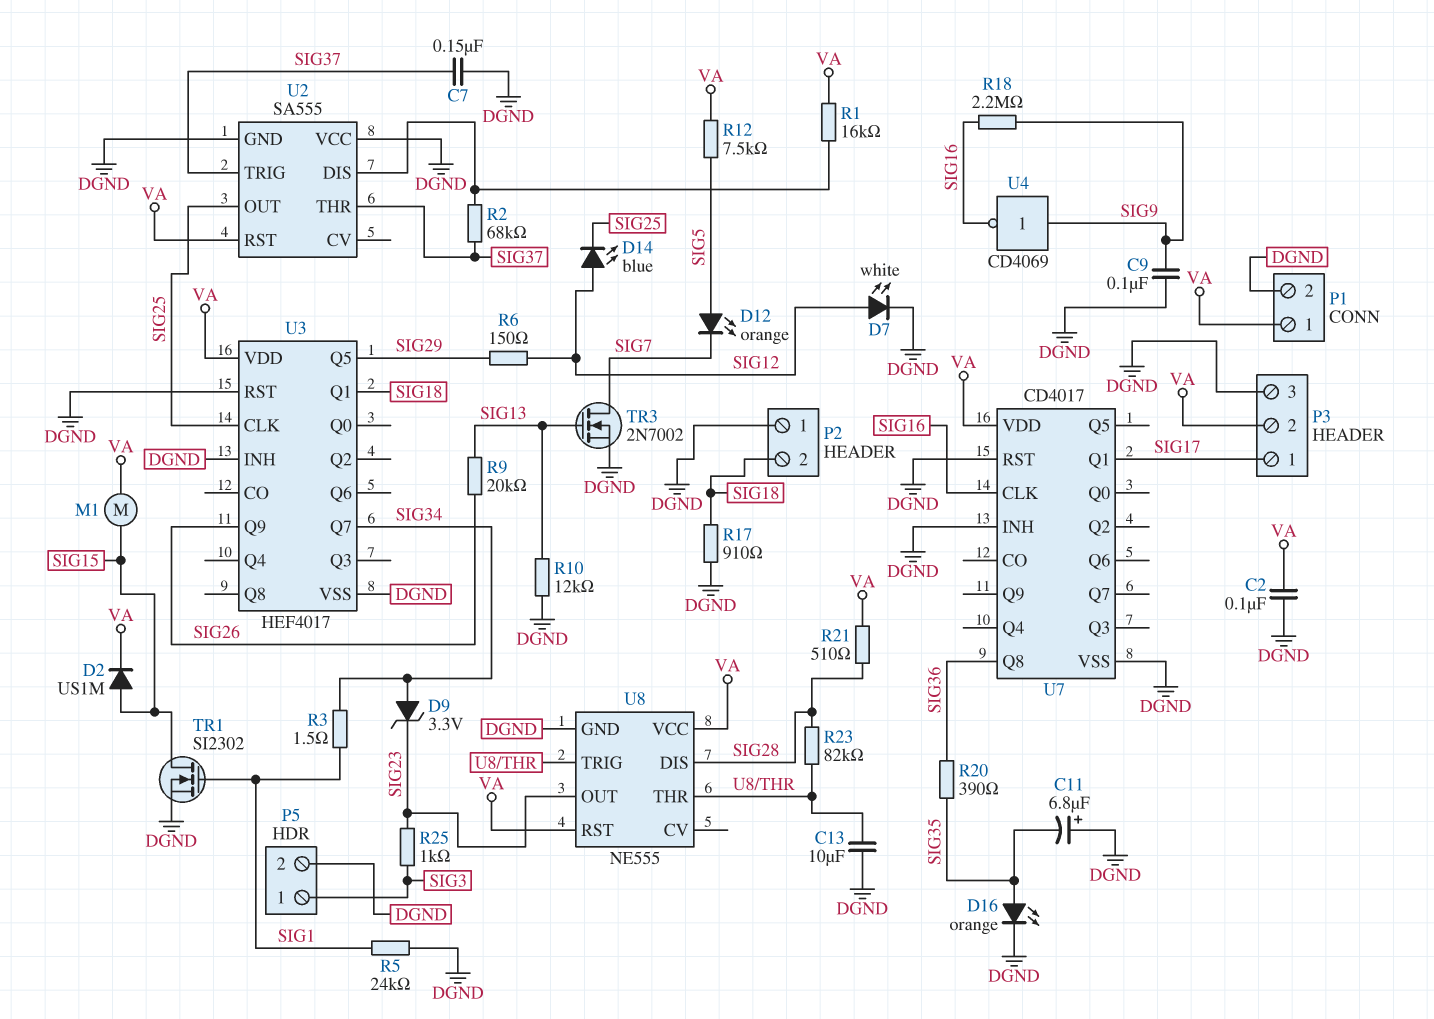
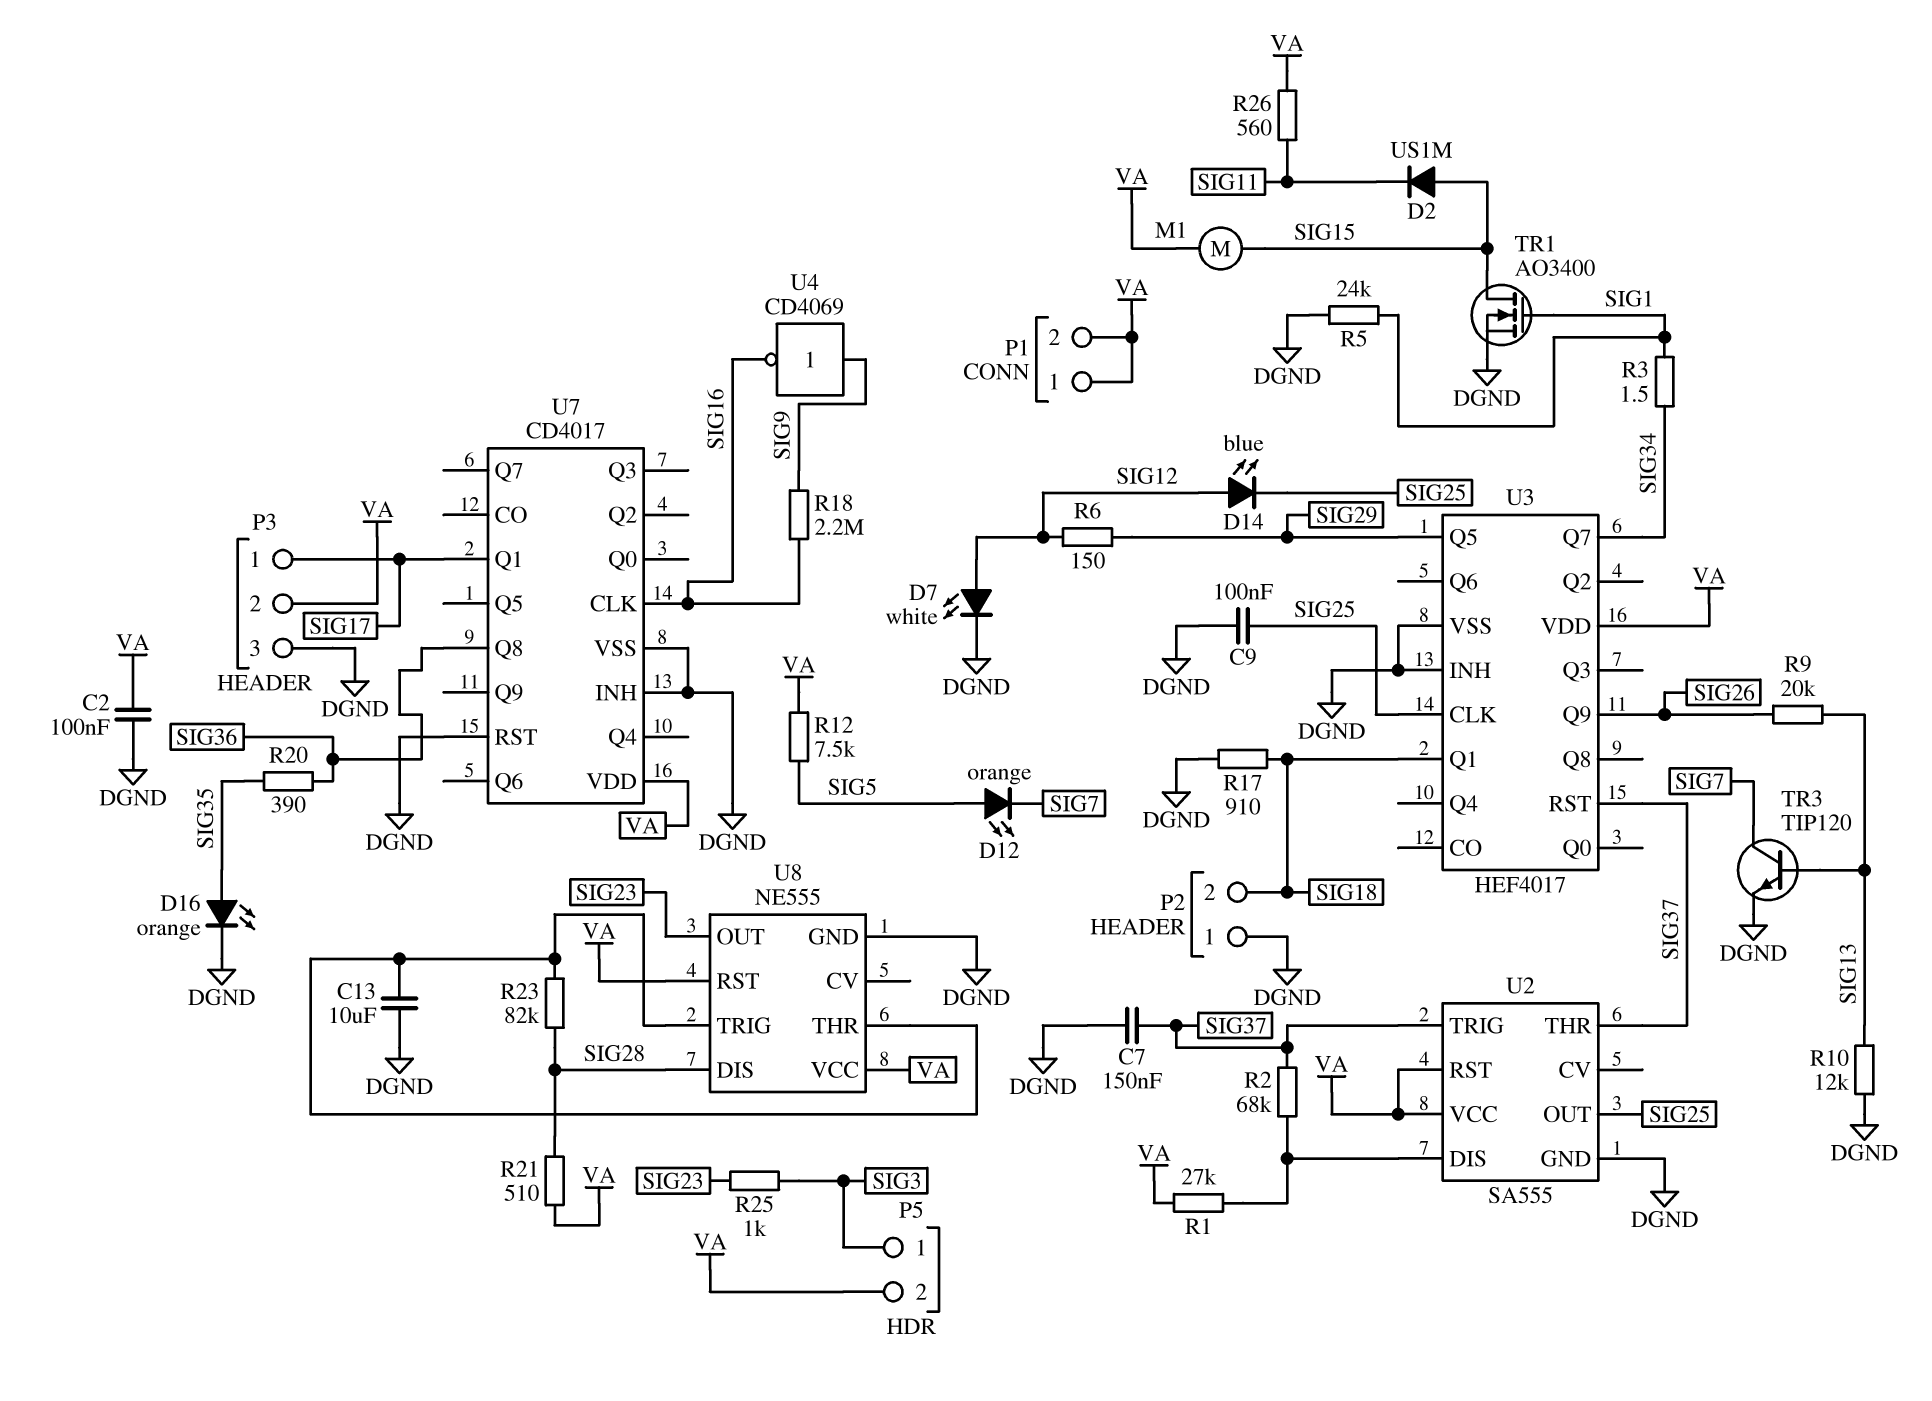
C9: 100nF (DGND, SIG9) -> 100nF (DGND, SIG25)
C11: 6.8uF (plus DGND, minus SIG35) -> none
D2: diode US1M (A SIG15, K VA) -> diode US1M (A SIG15, K SIG11)
D9: zener 3.3V (A SIG34, K SIG23) -> none
P1 pin 2: DGND -> VA
P5 pin 2: DGND -> VA
R1: 16k (U2/DIS, VA) -> 27k (U2/DIS, VA)
R26: none -> 560 (SIG11, VA)
TR1: NMOS SI2302 (G SIG1, D SIG15, S DGND) -> NMOS AO3400 (G SIG1, D SIG15, S DGND)
TR3: NMOS 2N7002 (G SIG13, D SIG7, S DGND) -> NPN TIP120 (B SIG13, C SIG7, E DGND)
U2 pin VCC: DGND -> VA
U3 pin RST: DGND -> SIG37

